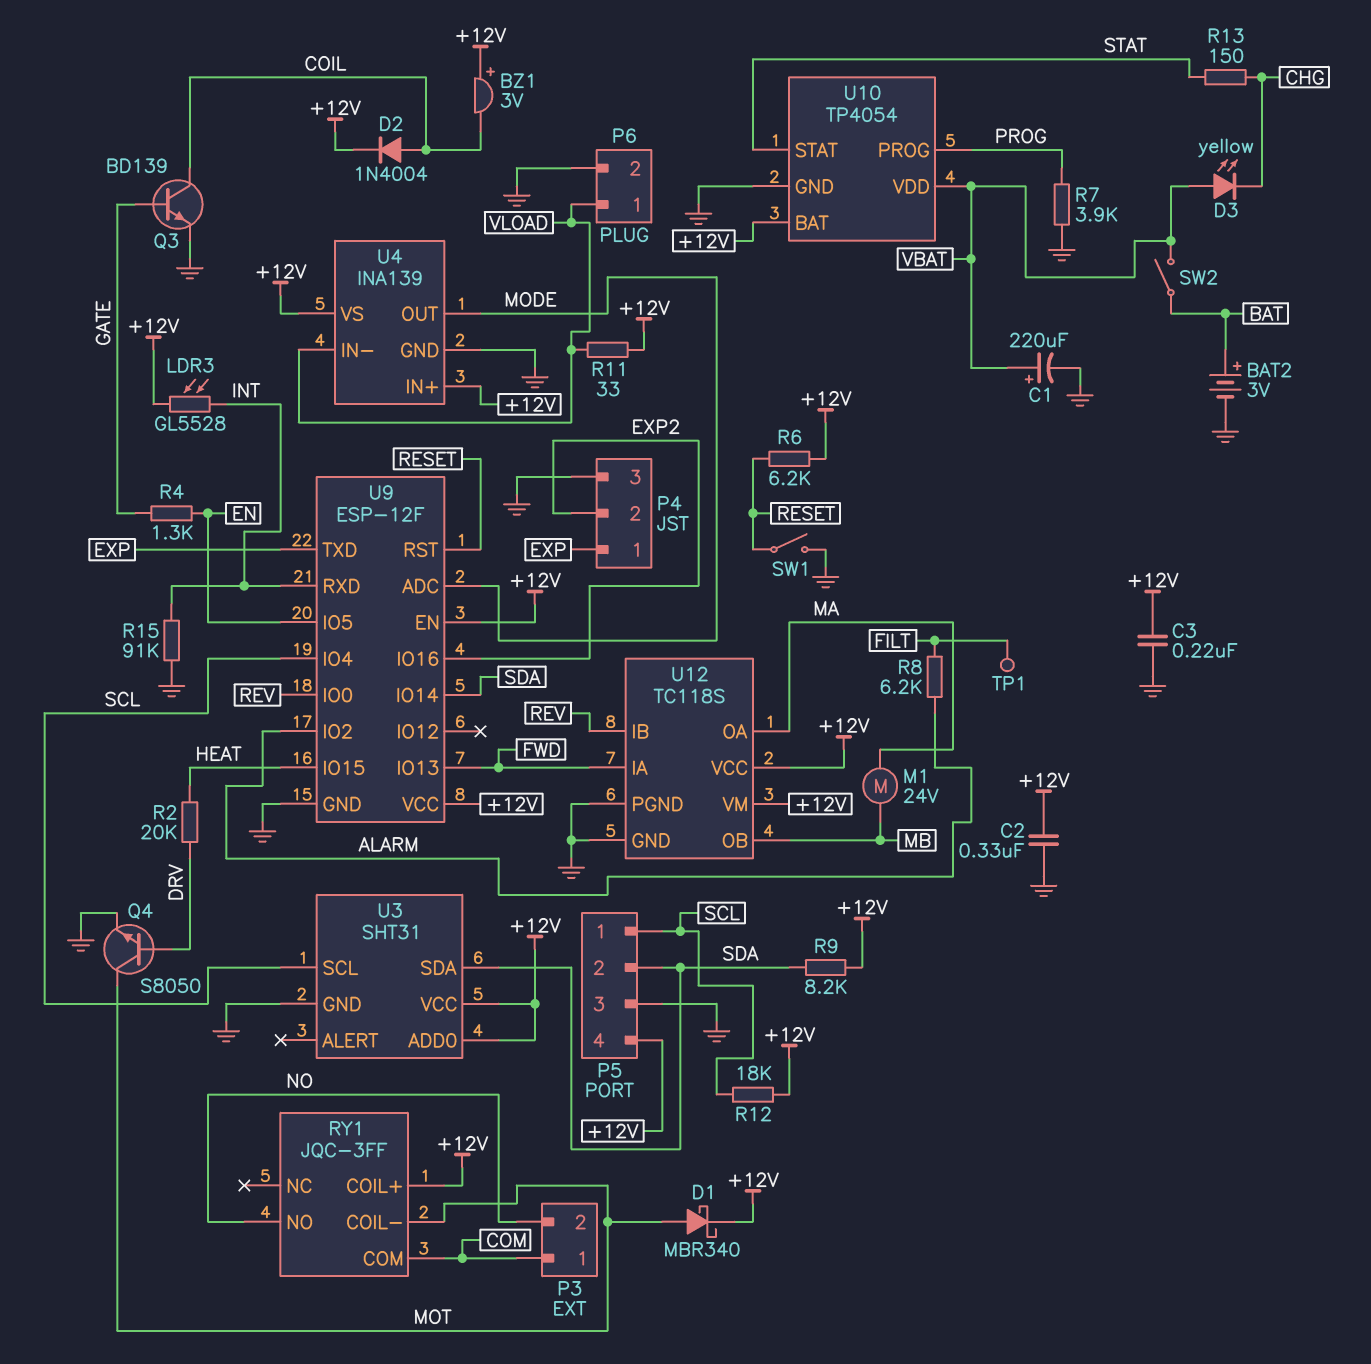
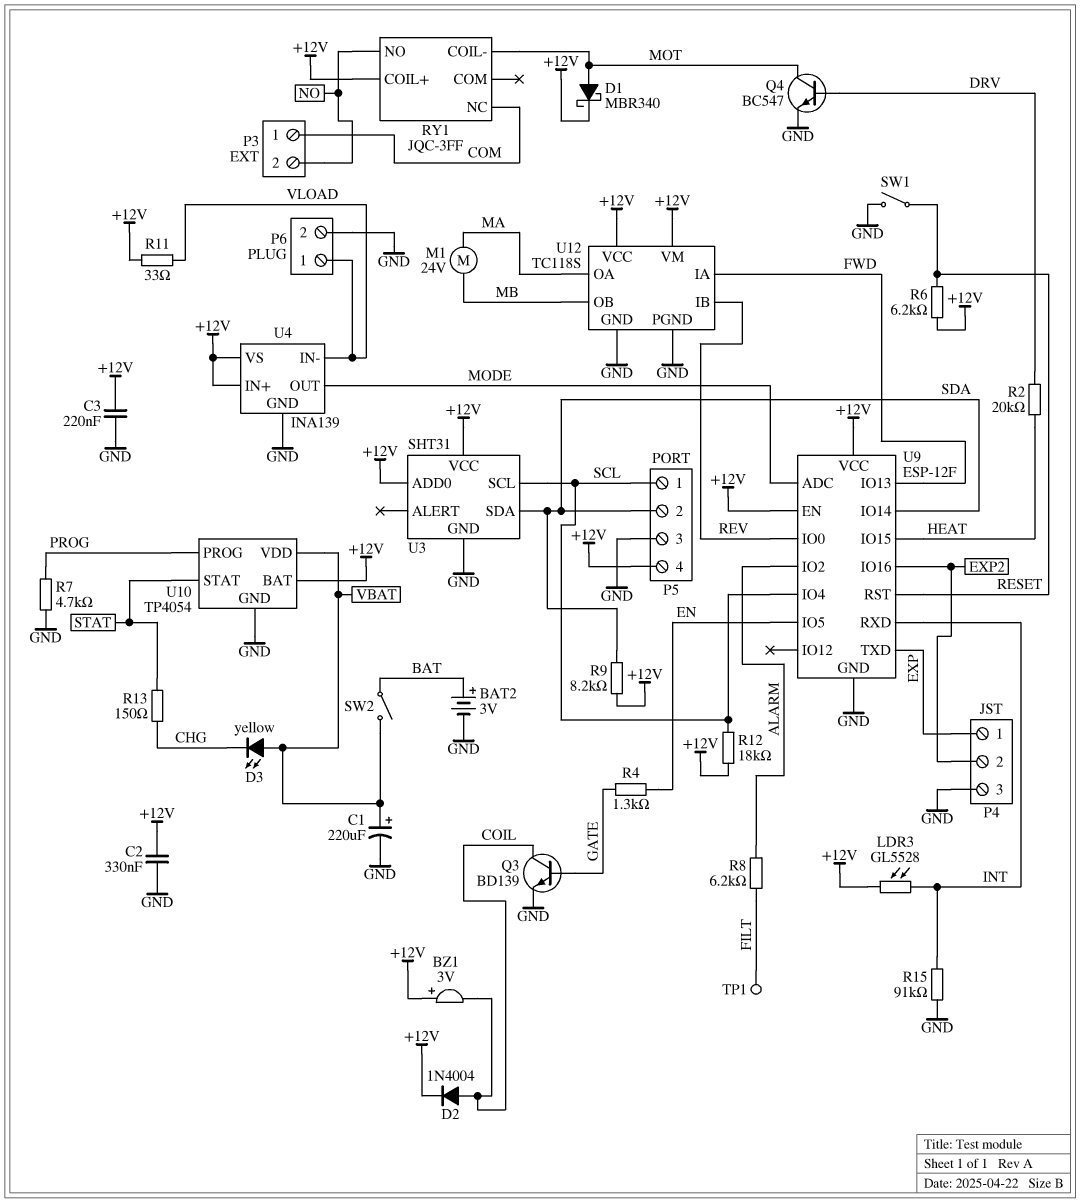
Q4: NPN S8050 (B DRV, C MOT, E GND) -> NPN BC547 (B DRV, C MOT, E GND)
R7: 3.9k (GND, PROG) -> 4.7k (GND, PROG)
RY1 pin COM: COM -> none
RY1 pin NC: none -> COM

